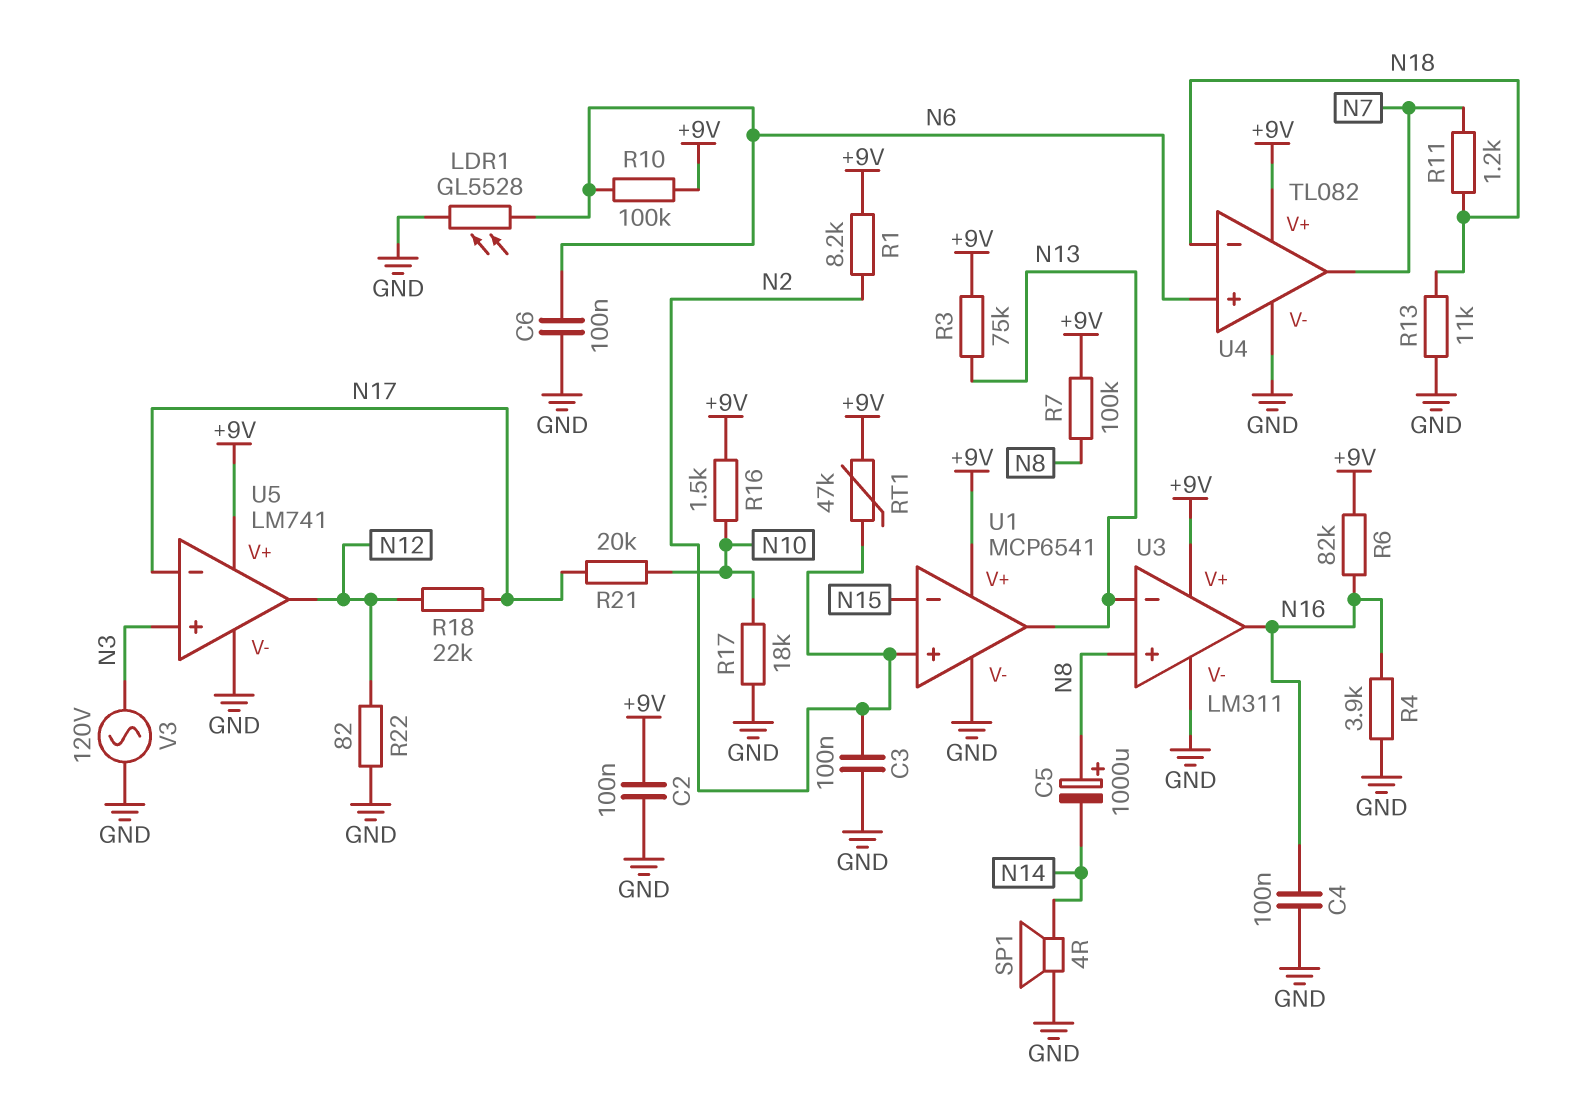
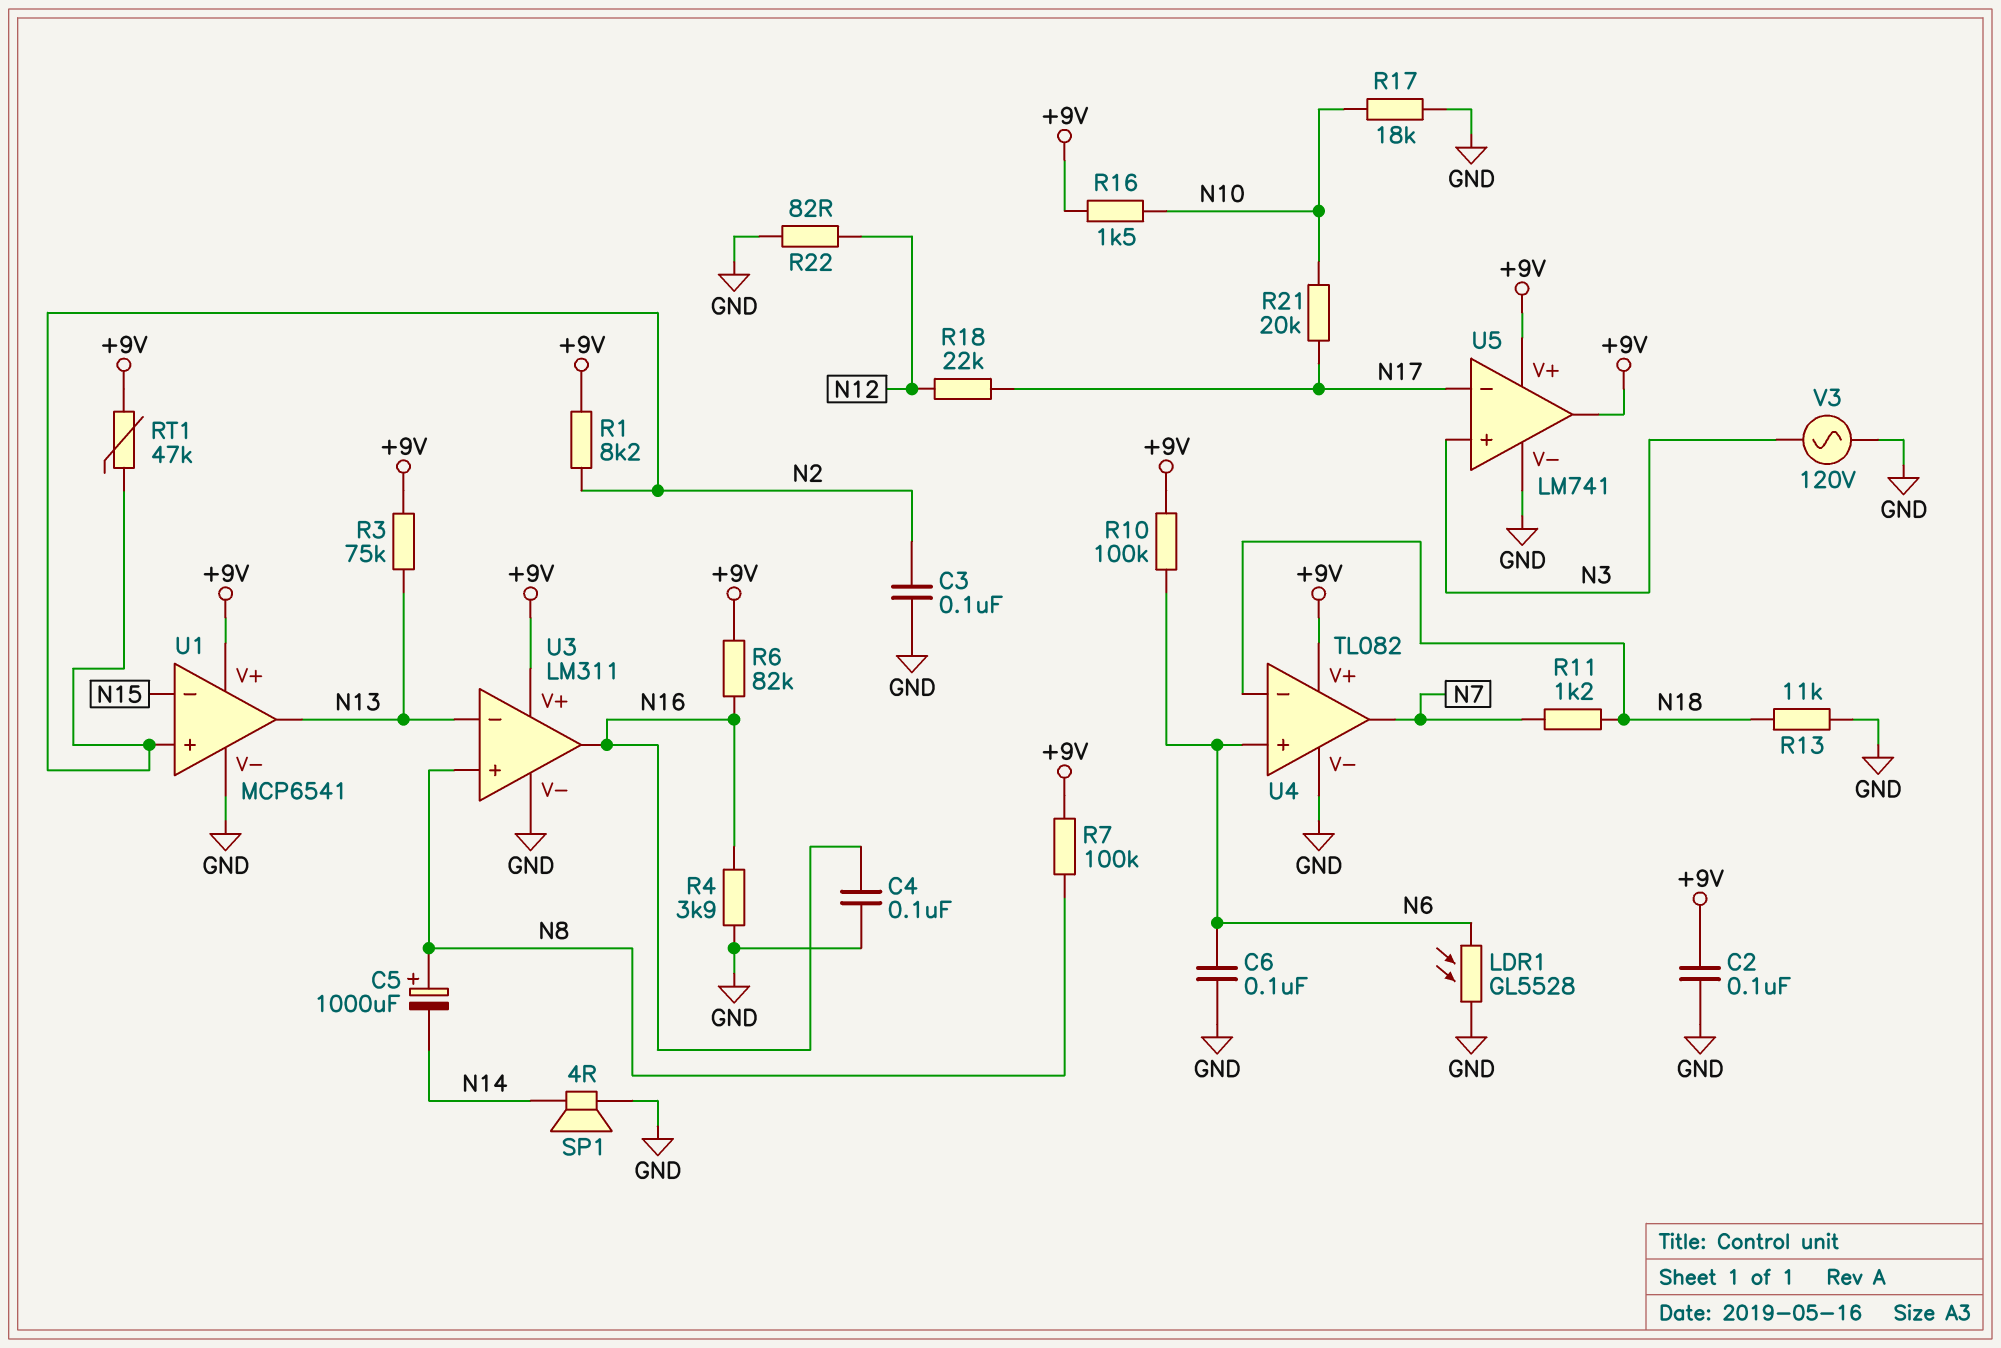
U5 pin out: N12 -> +9V

